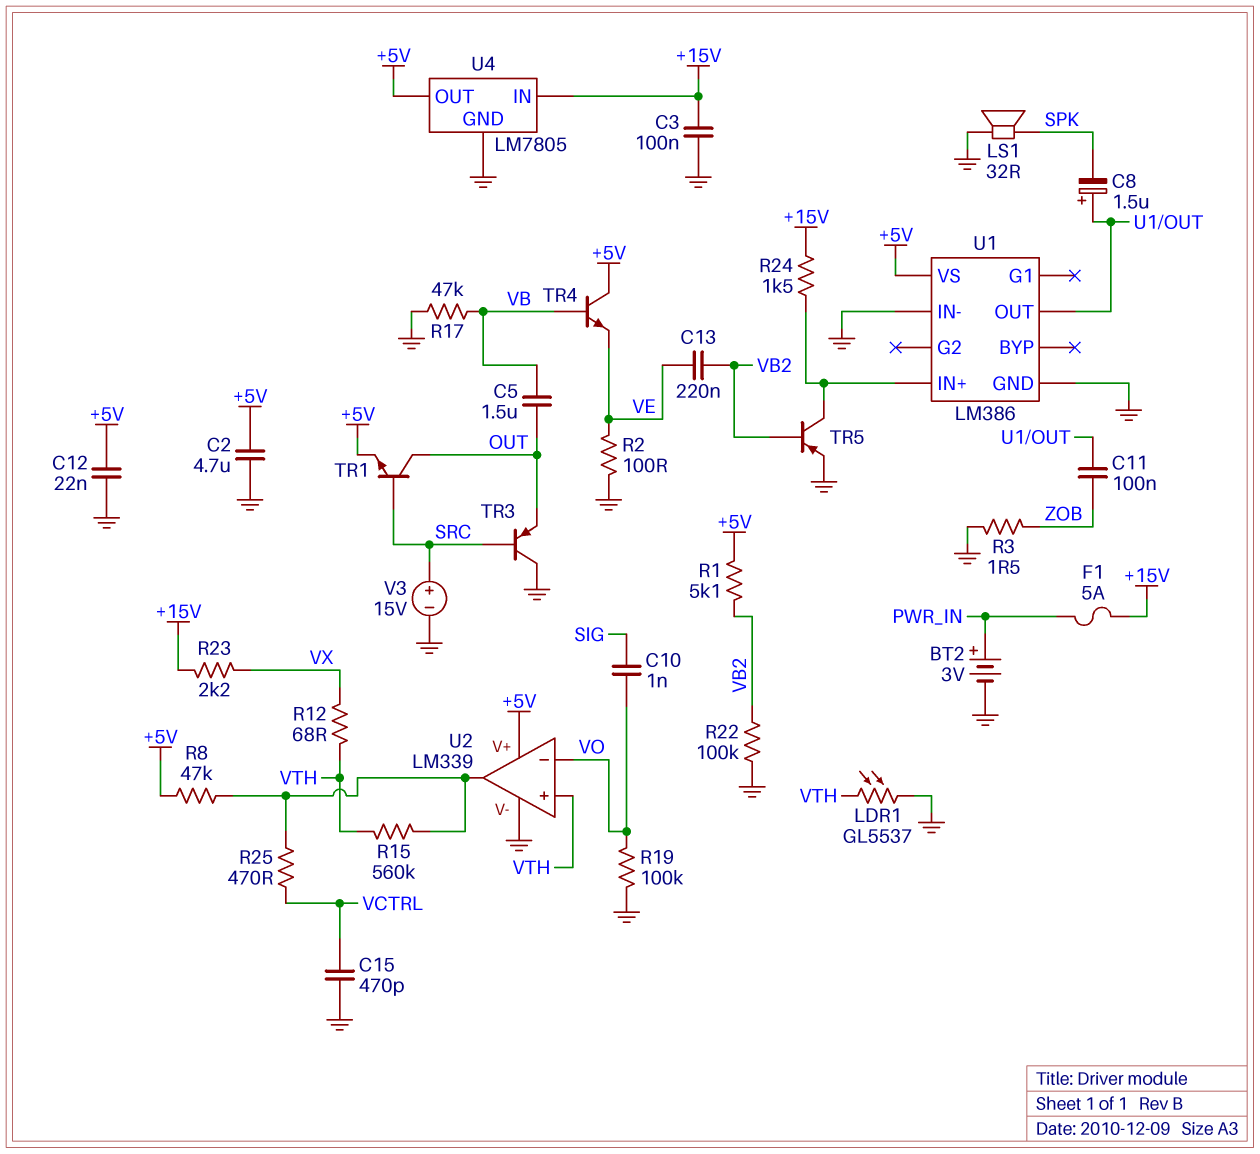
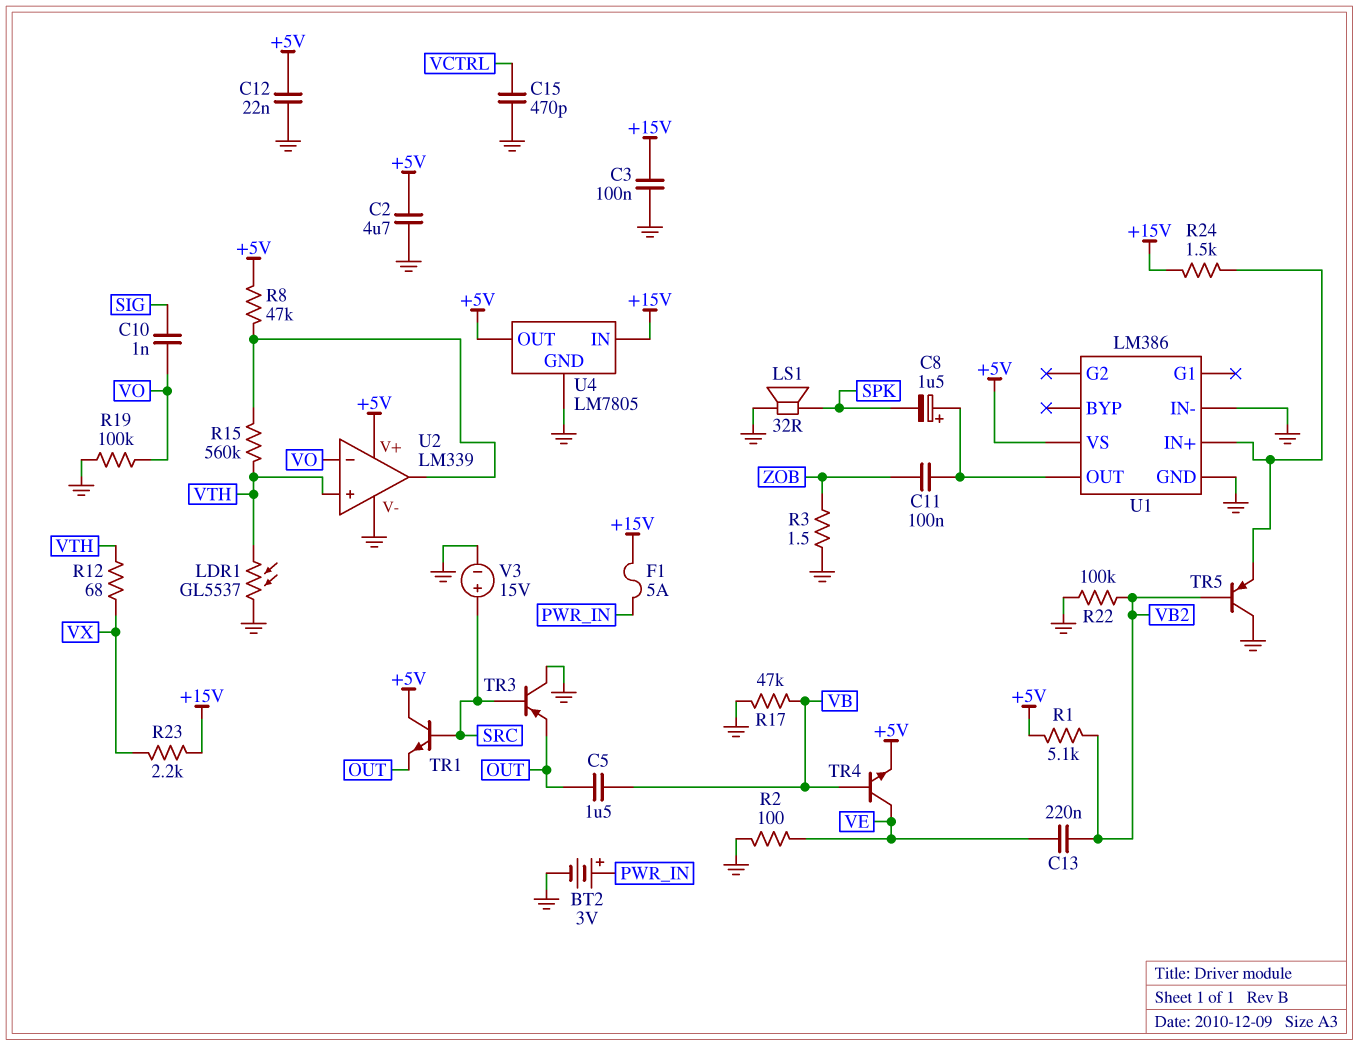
R25: 470 (U2/out, VCTRL) -> none
TR1: NPN (B SRC, C OUT, E +5V) -> NPN (B SRC, C +5V, E OUT)
TR4: NPN (B VB, C +5V, E VE) -> NPN (B VB, C VE, E +5V)
TR5: PNP (B VB2, C U1/IN+, E GND) -> PNP (B VB2, C GND, E U1/IN+)

